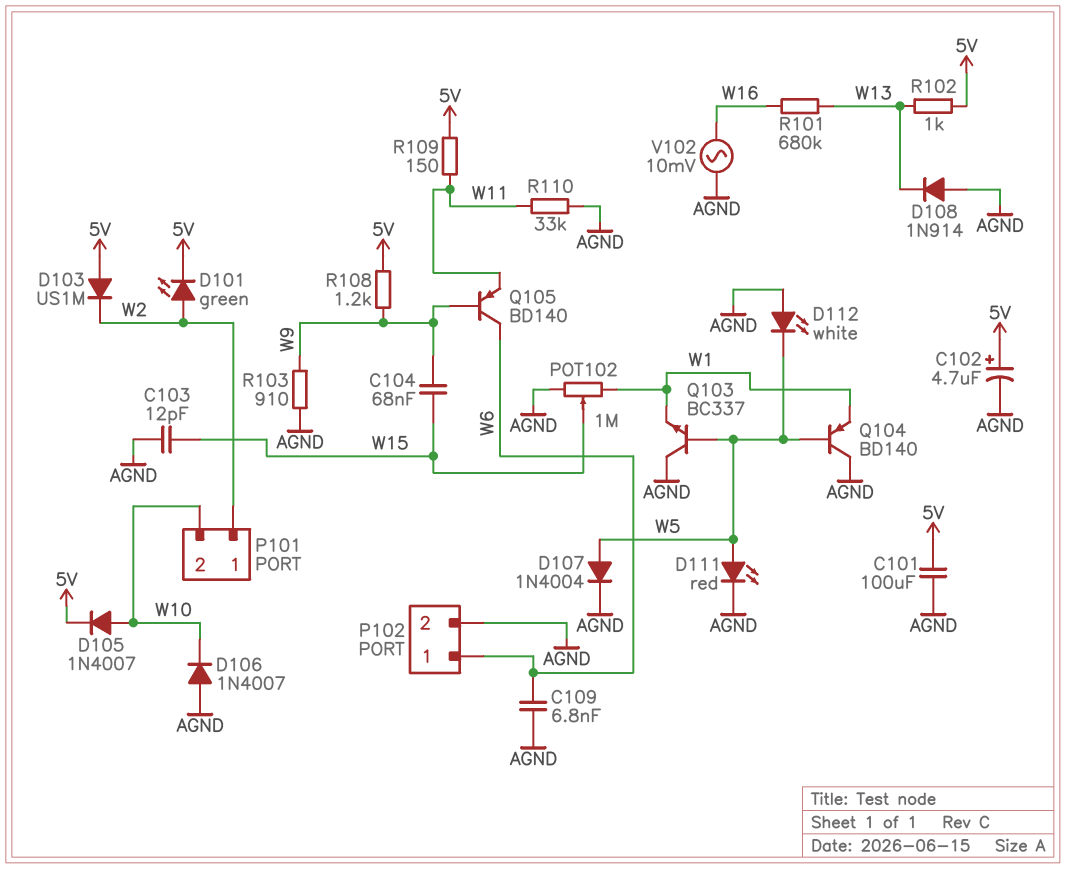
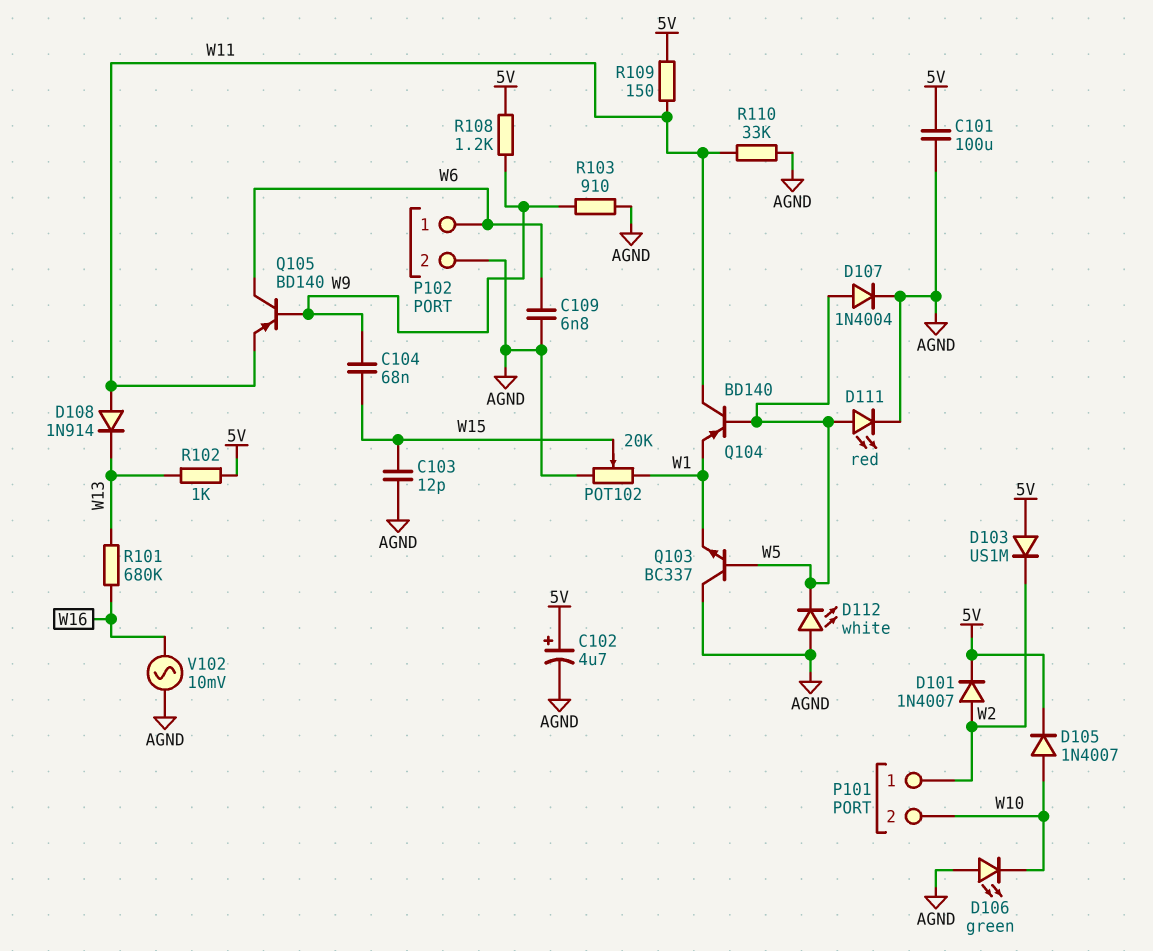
D101: LED green (A W2, K 5V) -> diode 1N4007 (A W2, K 5V)
D106: diode 1N4007 (A AGND, K W10) -> LED green (A AGND, K W10)
D108: diode 1N914 (A AGND, K W13) -> diode 1N914 (A W11, K W13)
POT102: 1M (AGND, W1, wiper W15) -> 20k (AGND, W1, wiper W15)
Q104: PNP BD140 (B W5, C AGND, E W1) -> PNP BD140 (B W5, C W11, E W1)

